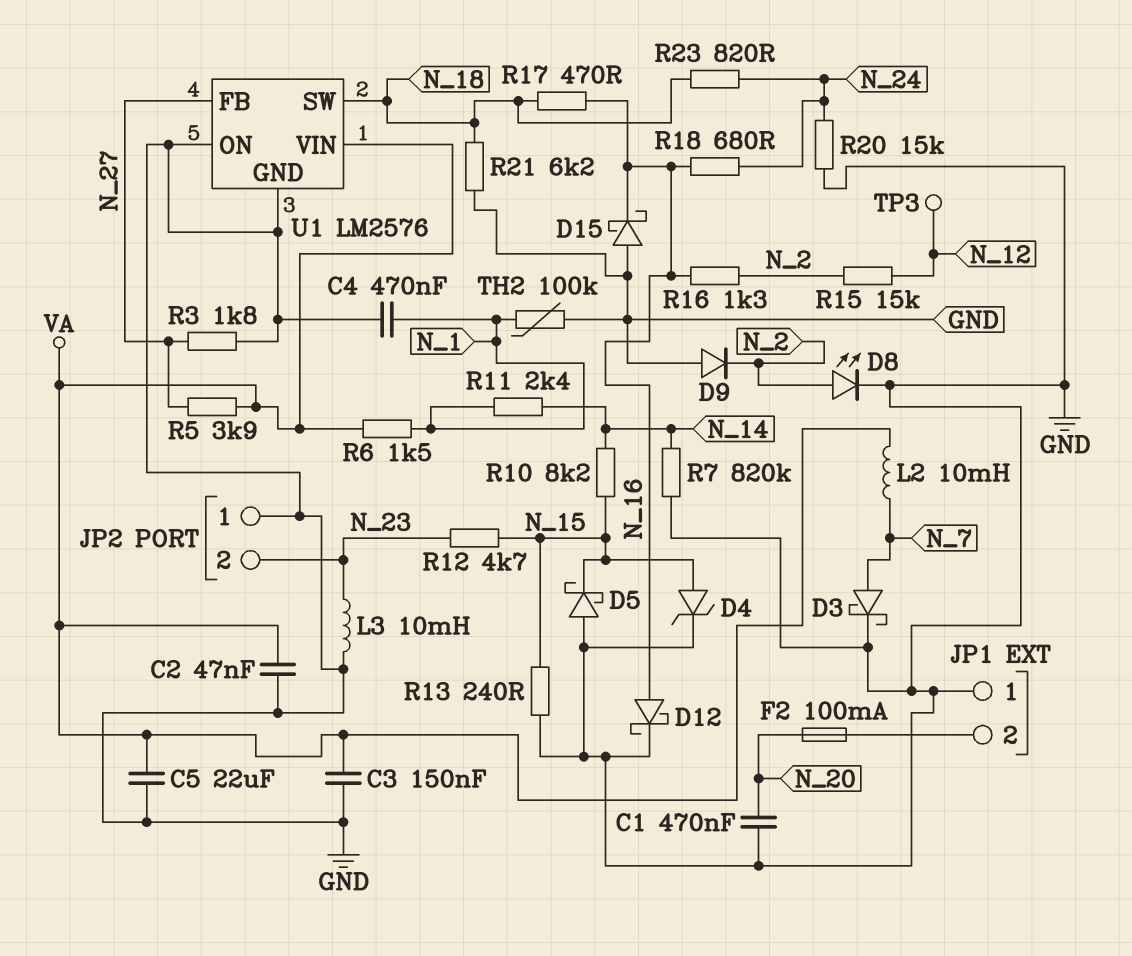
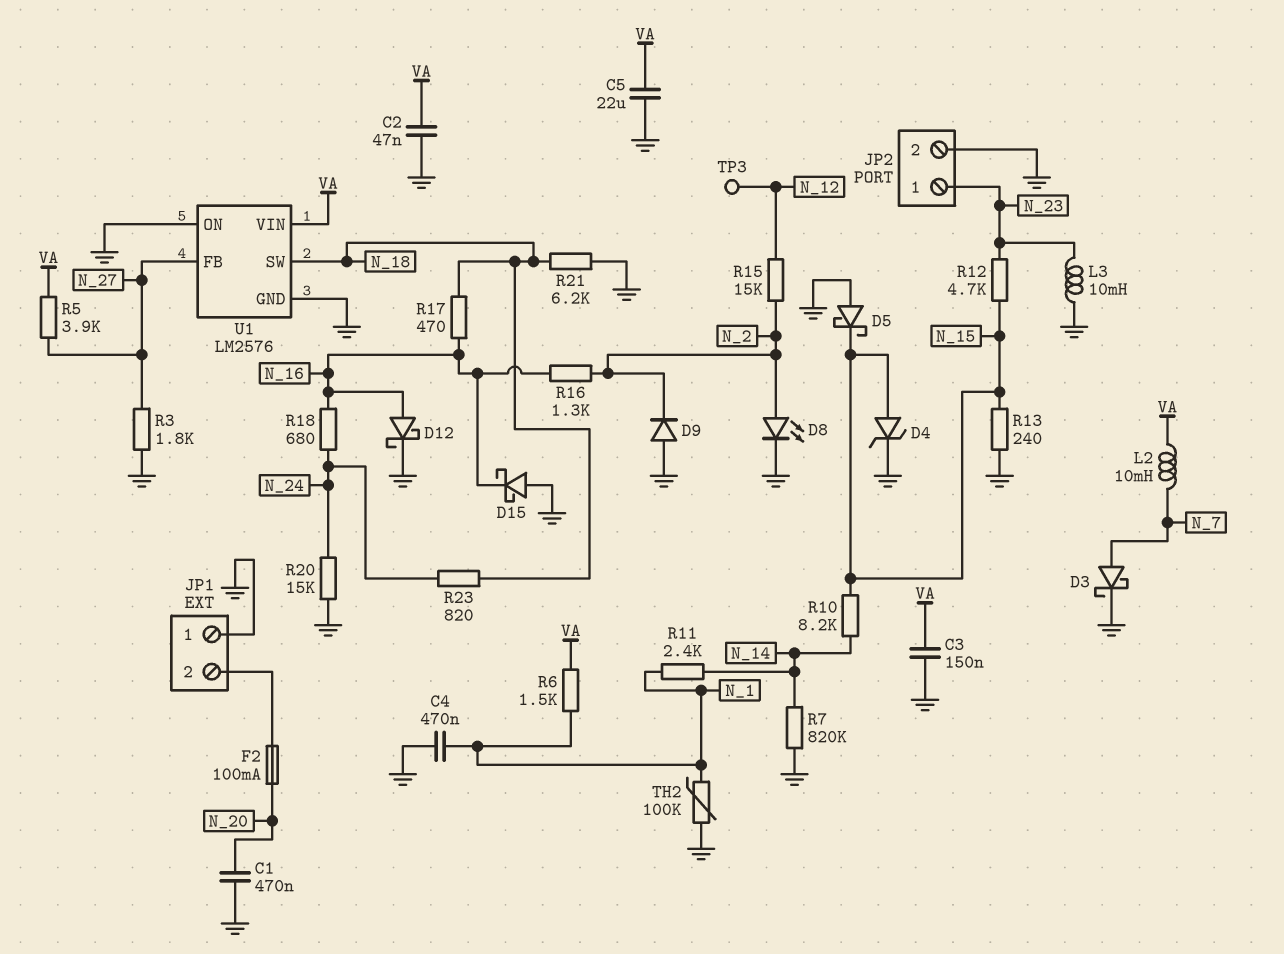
JP2 pin 1: GND -> N_23
JP2 pin 2: N_23 -> GND

